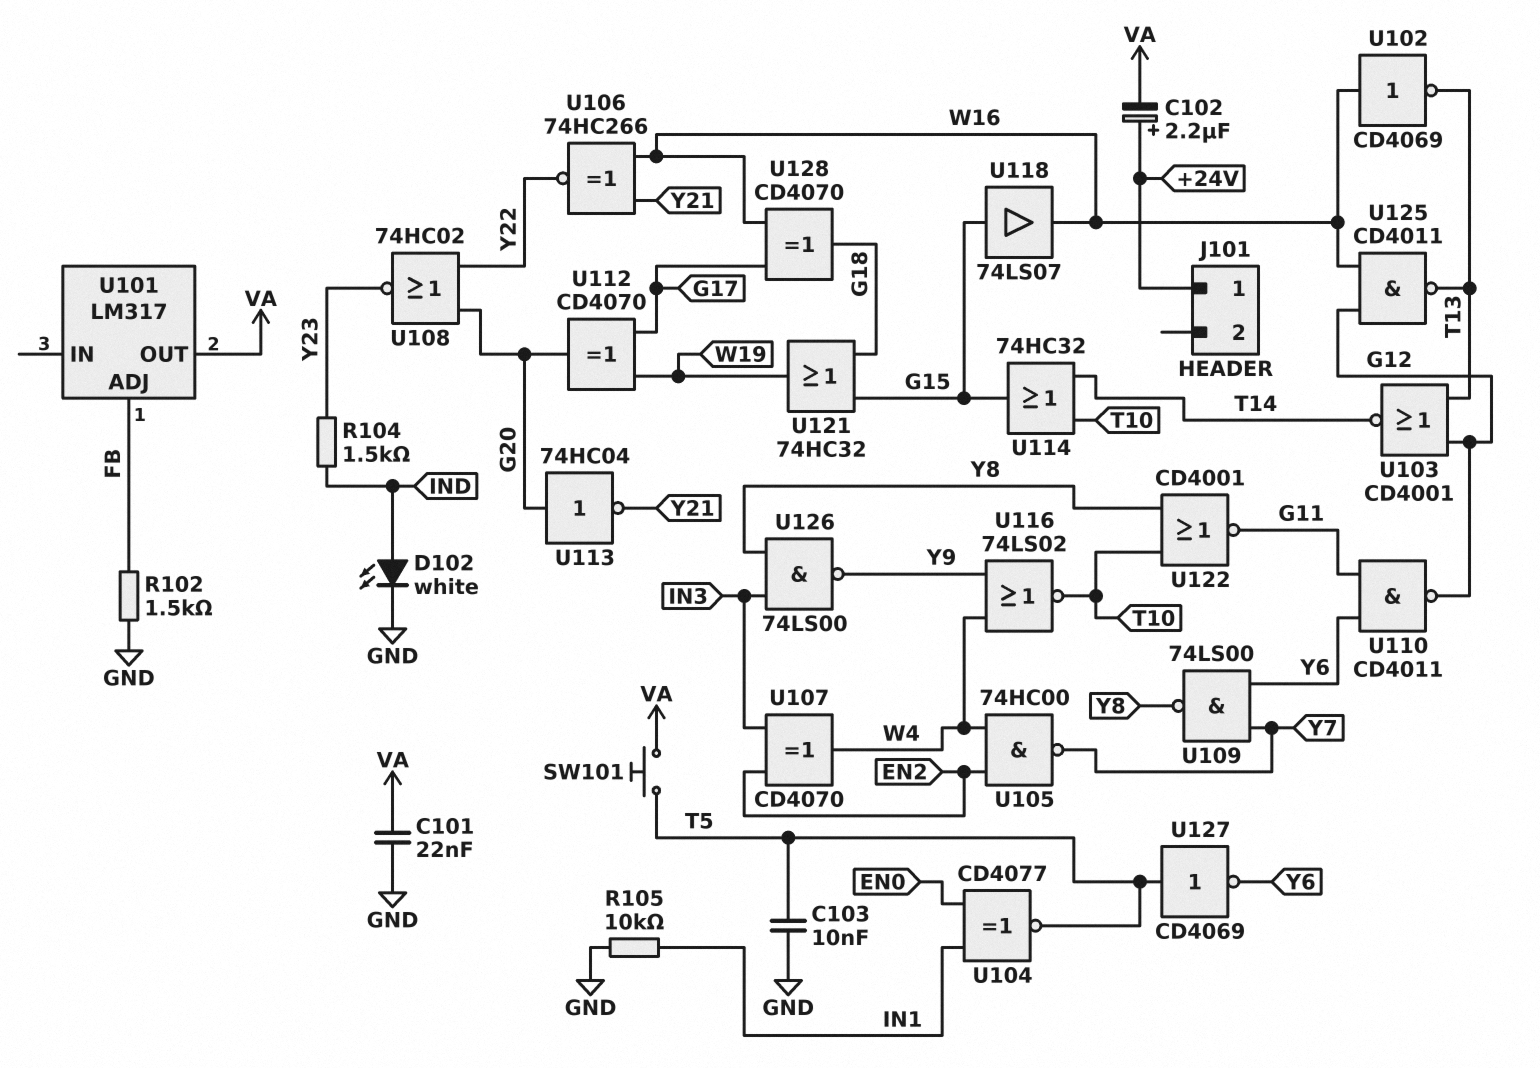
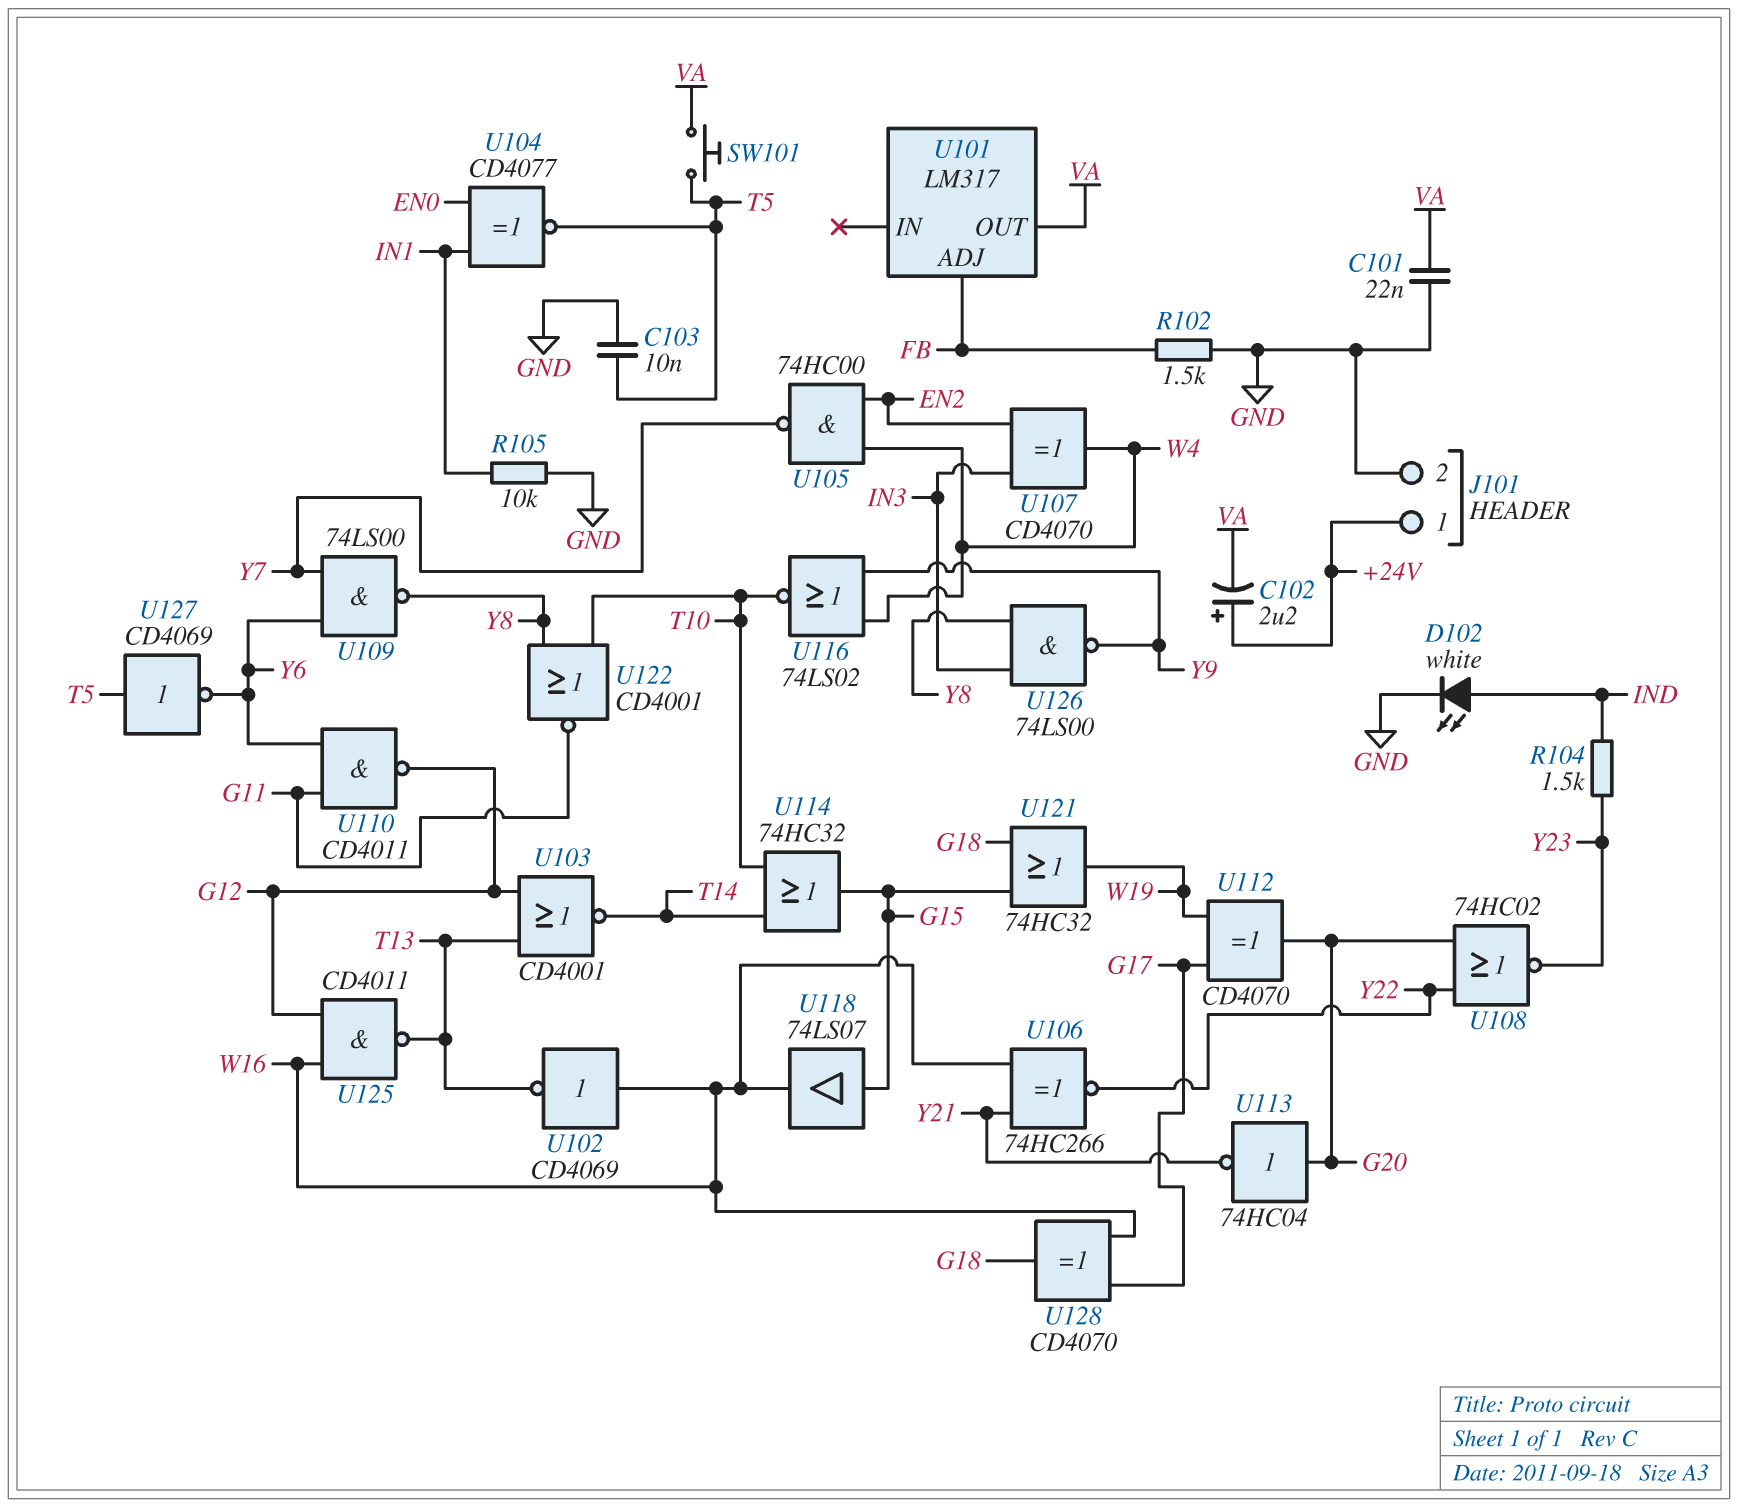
J101 pin 2: none -> GND

